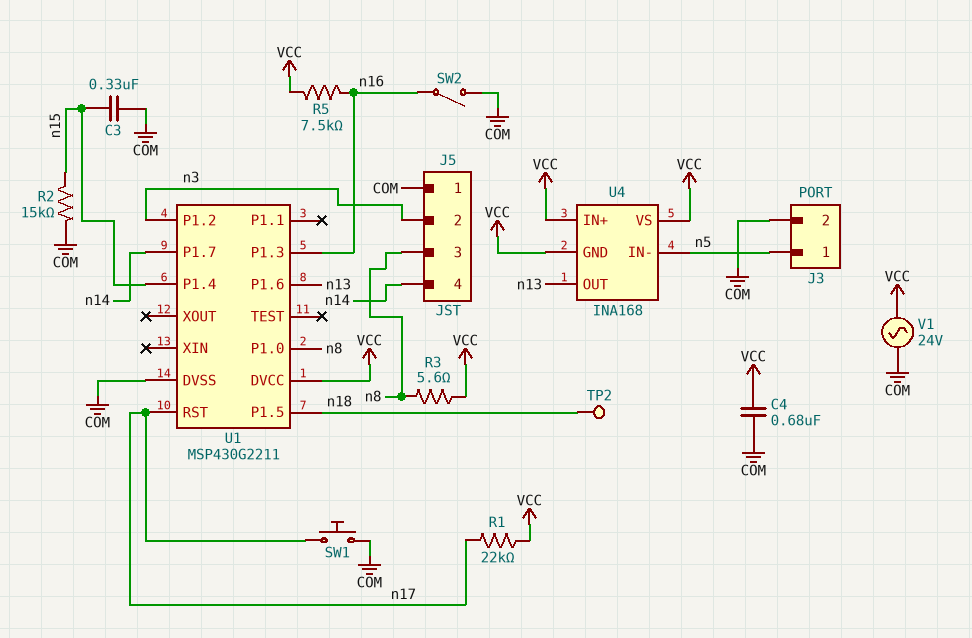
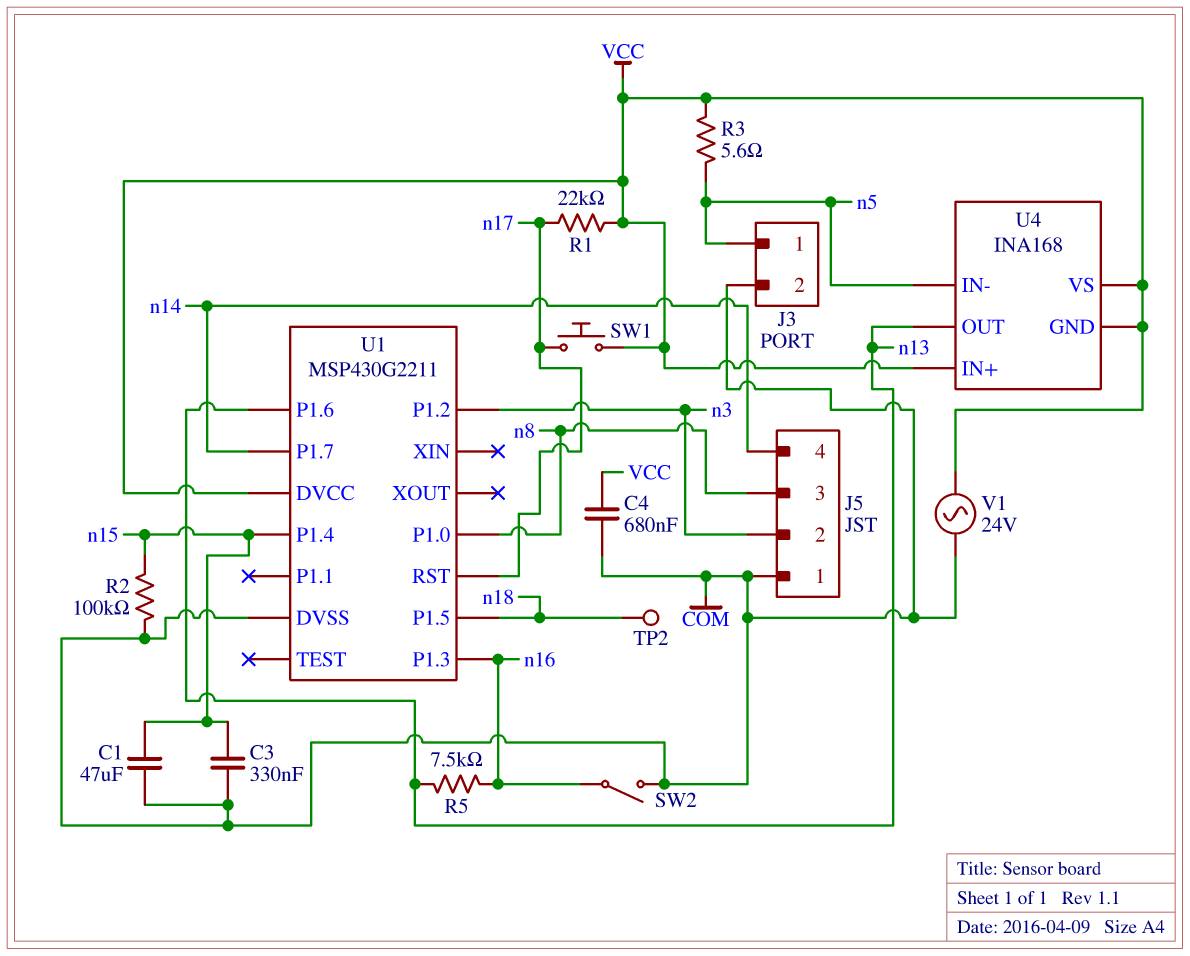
C1: none -> 47uF (COM, n15)
R2: 15k (COM, n15) -> 100k (COM, n15)
R3: 5.6 (VCC, n8) -> 5.6 (VCC, n5)
R5: 7.5k (VCC, n16) -> 7.5k (n13, n16)
SW1: button (COM, n17) -> button (VCC, n17)

